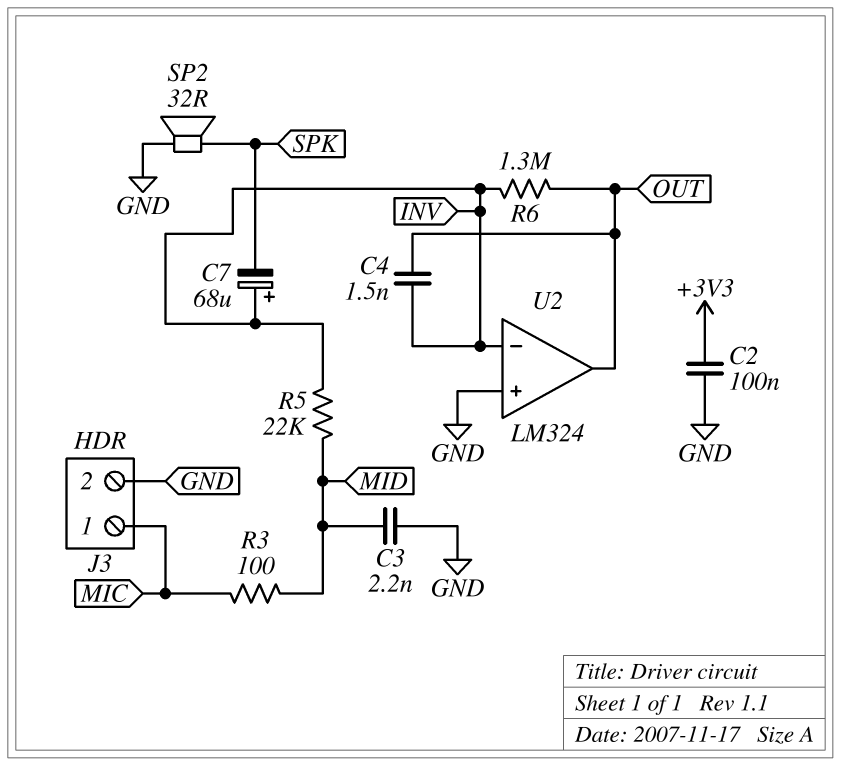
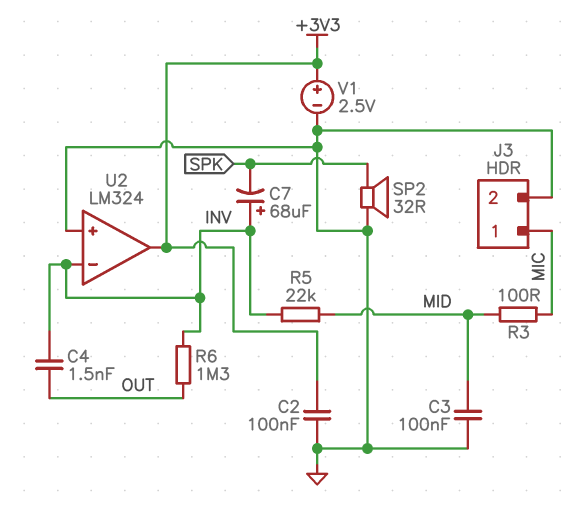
C3: 2.2nF (GND, MID) -> 100nF (GND, MID)
U2 pin out: OUT -> +3V3
V1: none -> 2.5V (plus +3V3, minus GND)

